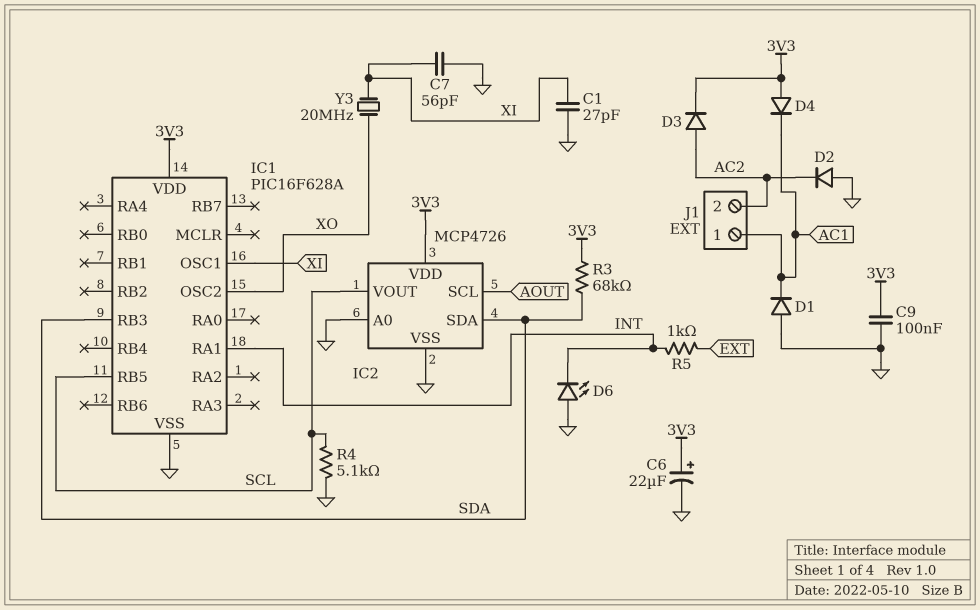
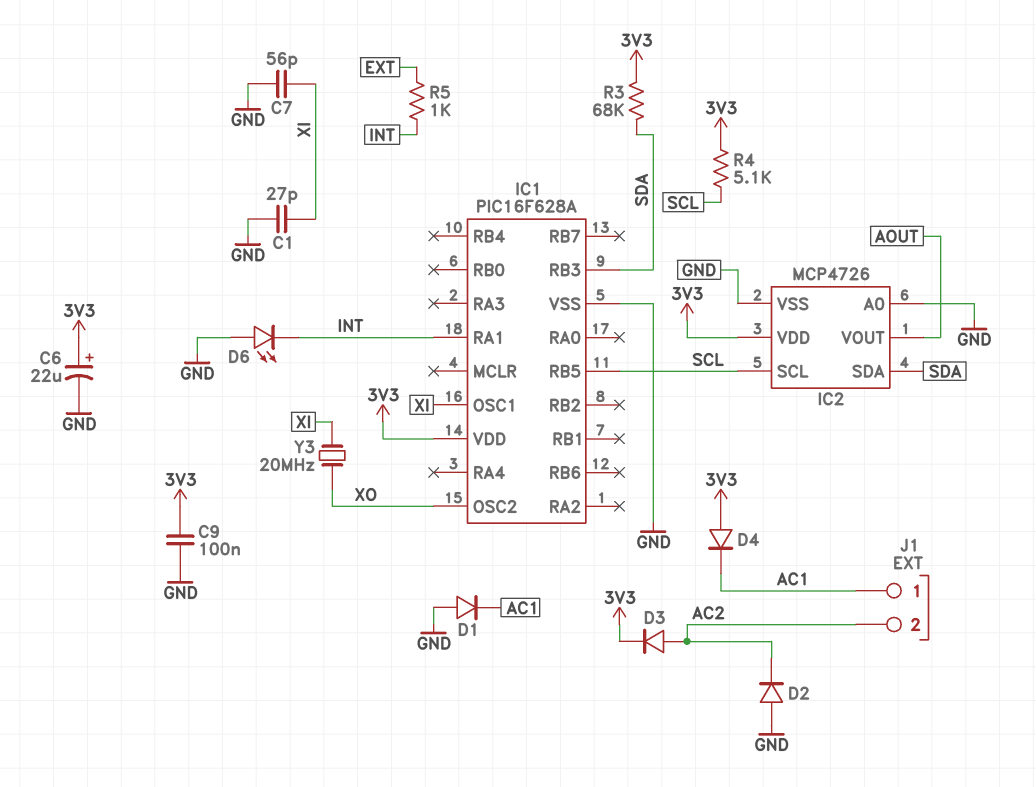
IC2 pin SCL: AOUT -> SCL
IC2 pin VOUT: SCL -> AOUT
R4: 5.1k (GND, SCL) -> 5.1k (3V3, SCL)

